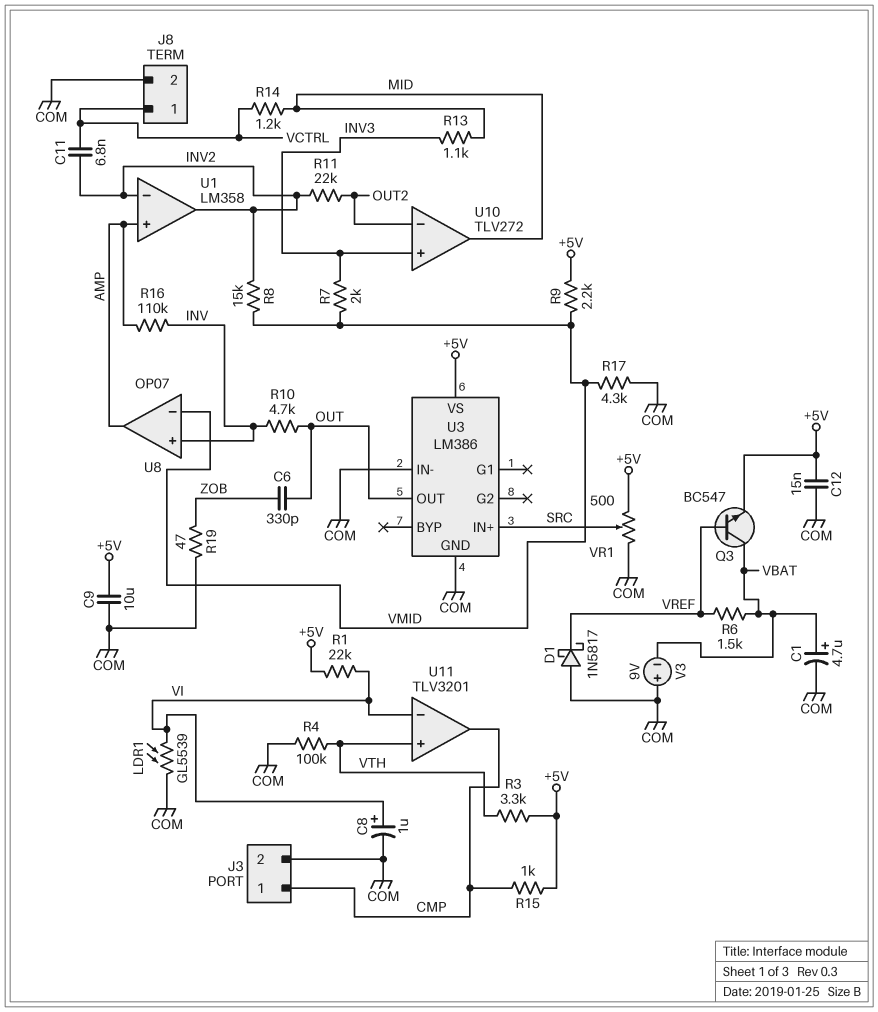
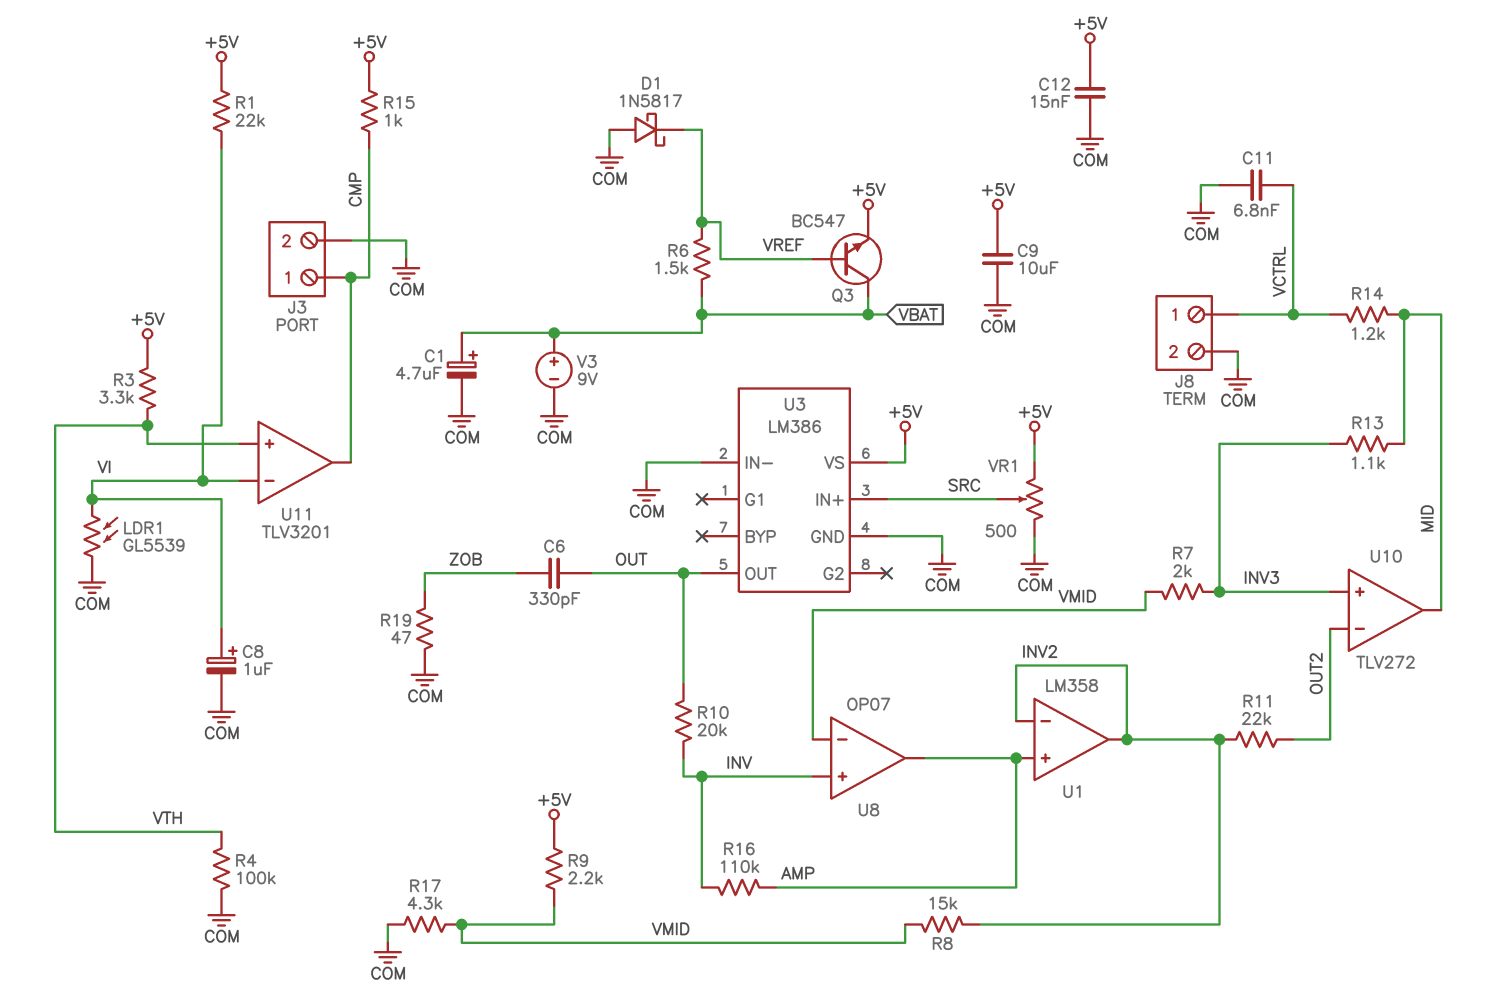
C11: 6.8nF (INV2, VCTRL) -> 6.8nF (COM, VCTRL)
R10: 4.7k (INV, OUT) -> 20k (INV, OUT)
V3: 9V (plus COM, minus VBAT) -> 9V (plus VBAT, minus COM)

